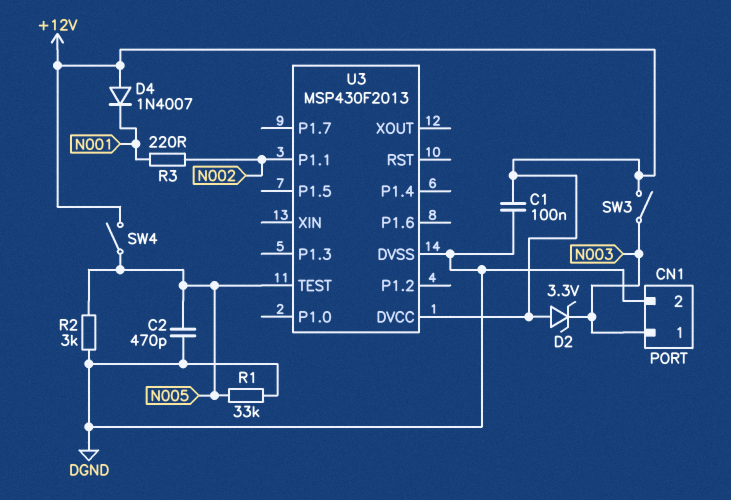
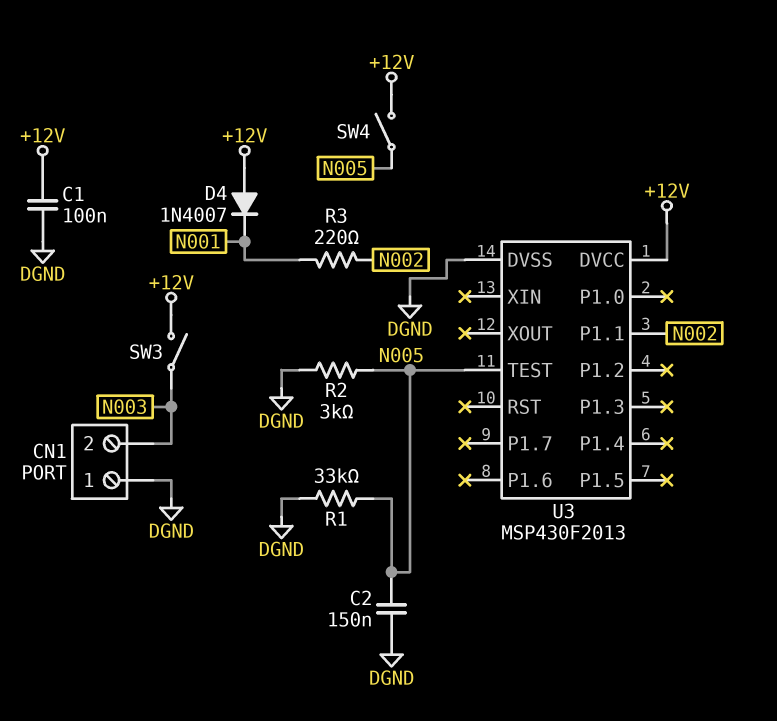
C2: 470pF (DGND, N005) -> 150nF (DGND, N005)
CN1 pin 1: N003 -> DGND
CN1 pin 2: DGND -> N003
D2: zener 3.3V (A +12V, K N003) -> none

